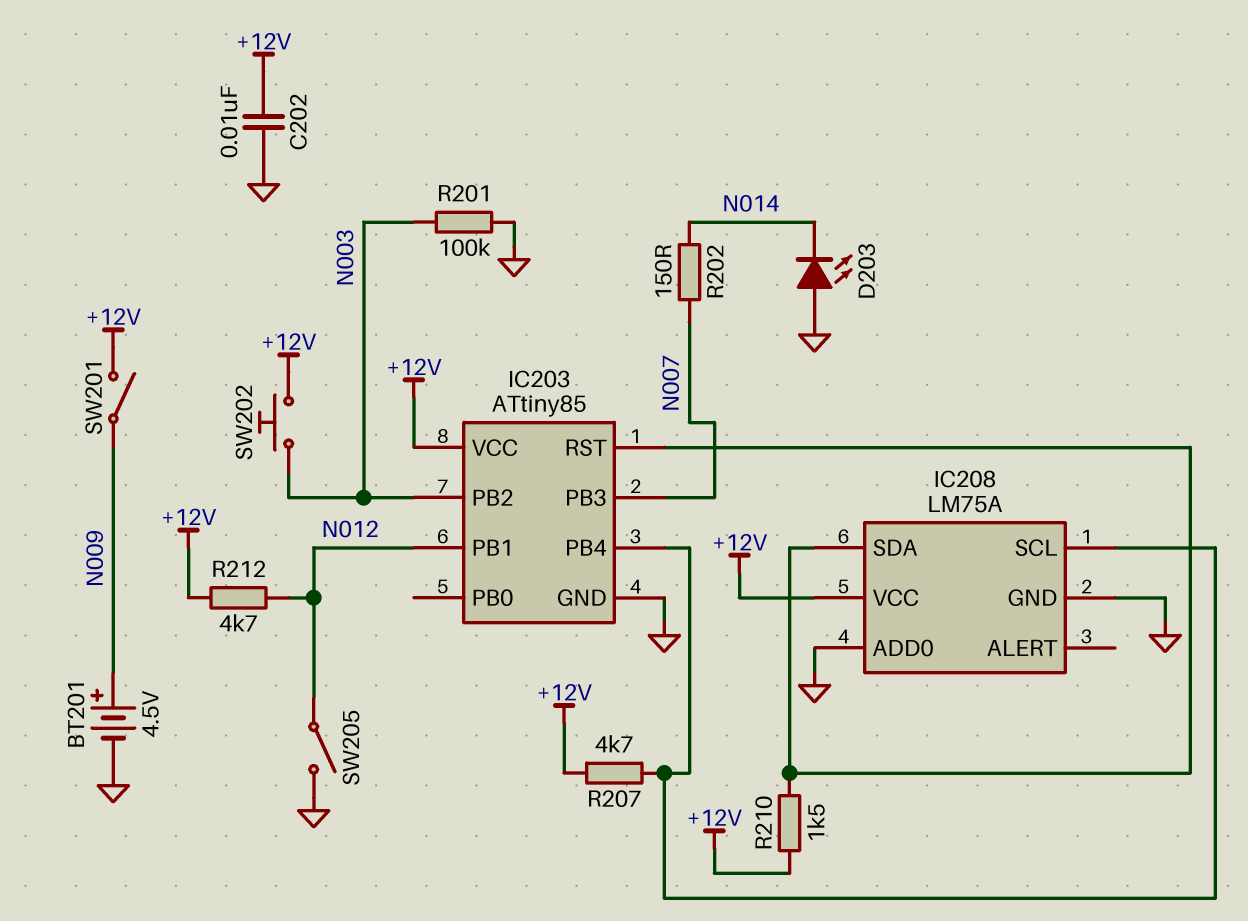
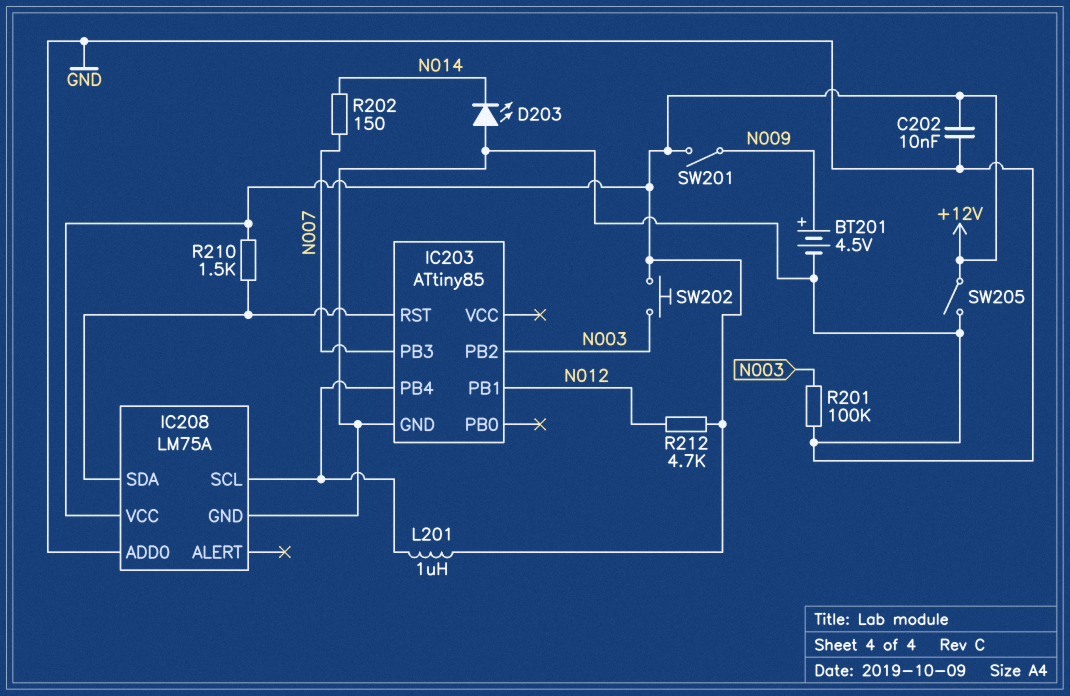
IC203 pin VCC: +12V -> none
L201: none -> 1uH (+12V, IC203/PB4)
R207: 4.7k (+12V, IC203/PB4) -> none
SW205: switch (GND, N012) -> switch (+12V, GND)

